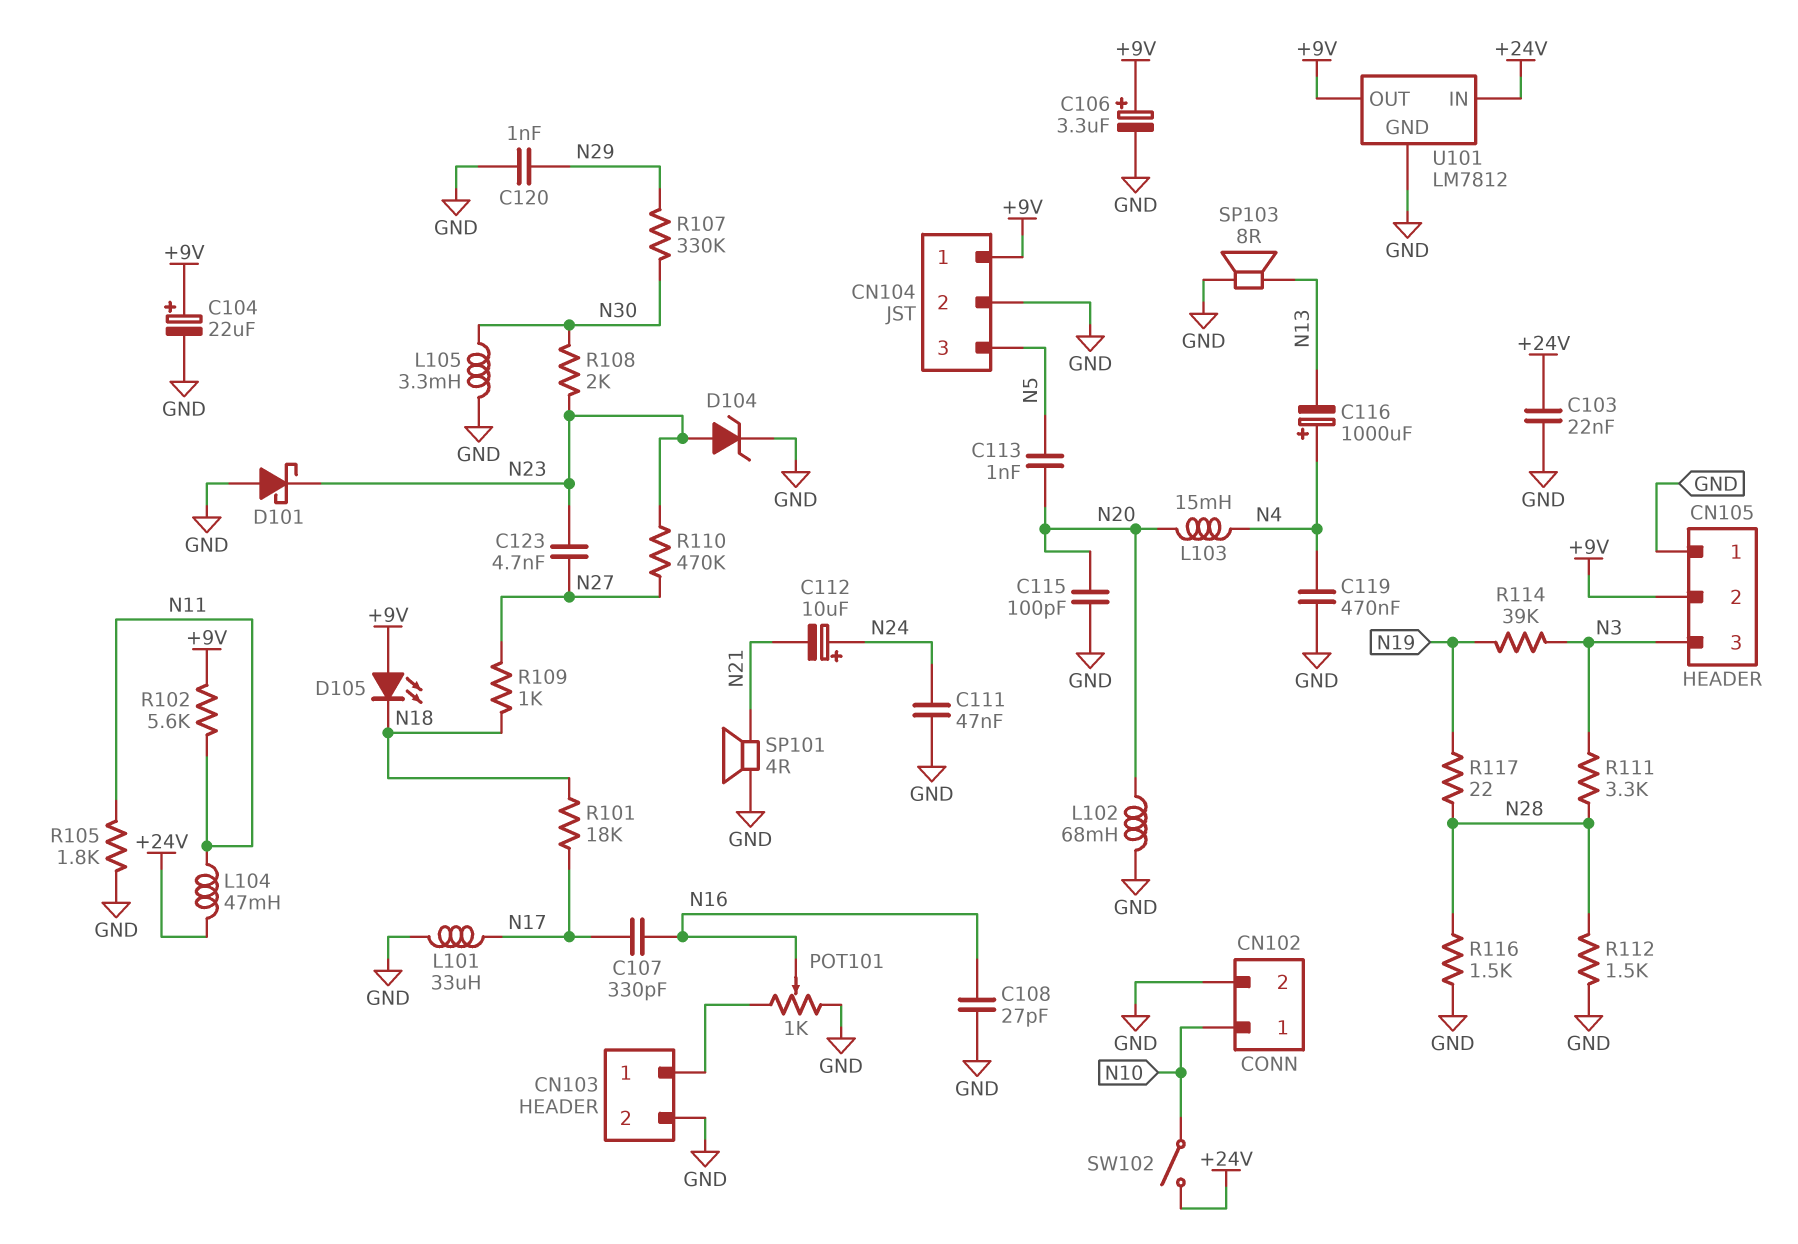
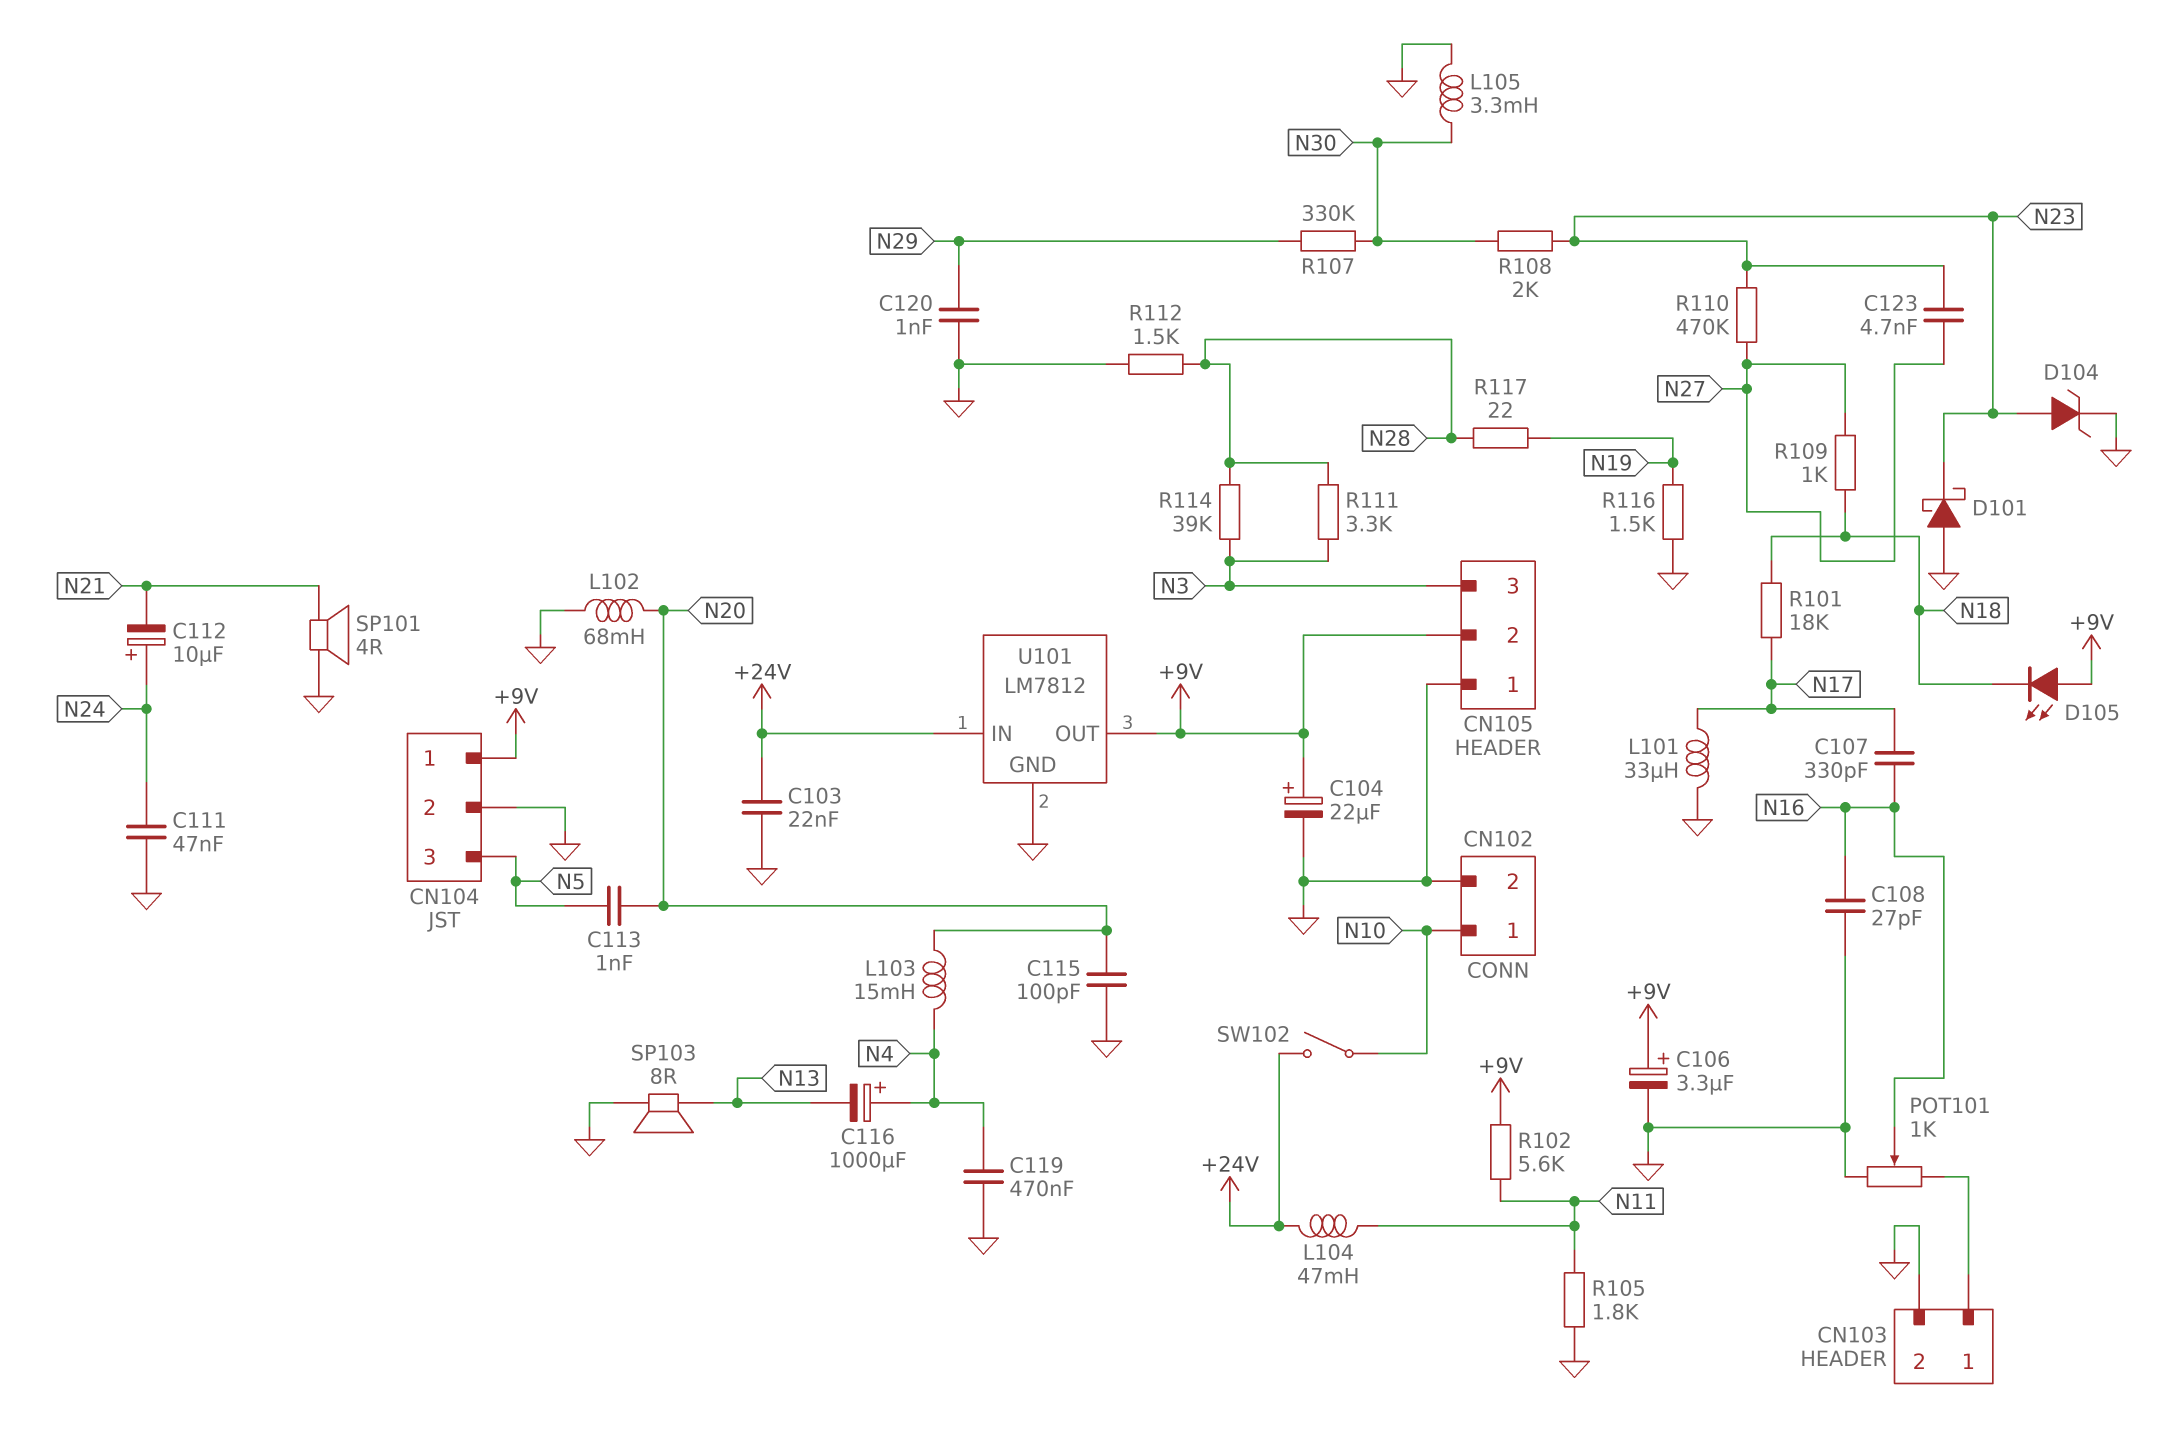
R114: 39k (N3, N19) -> 39k (N3, N28)
R116: 1.5k (GND, N28) -> 1.5k (GND, N19)

